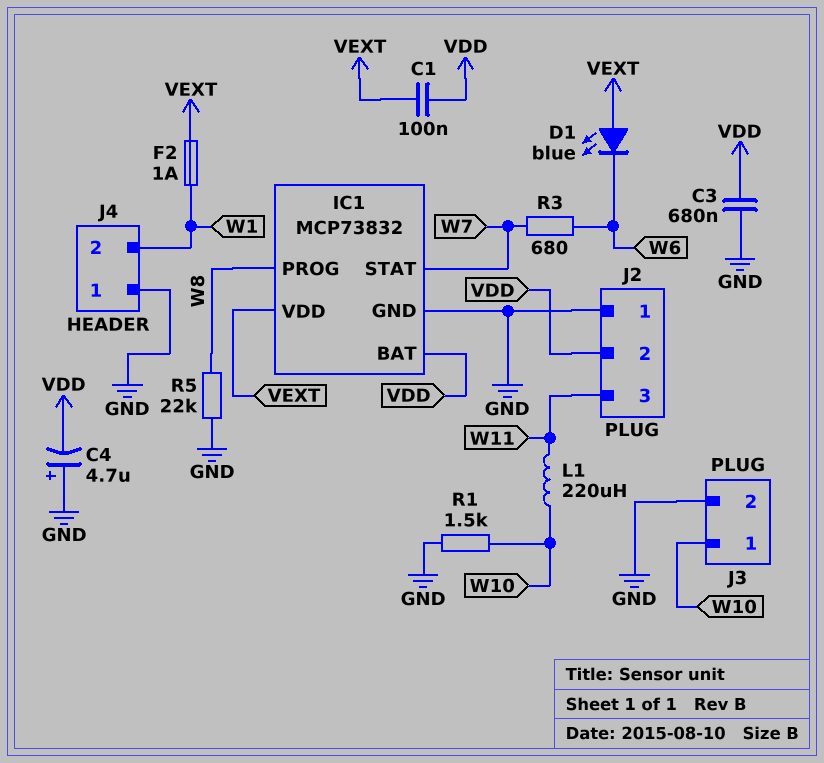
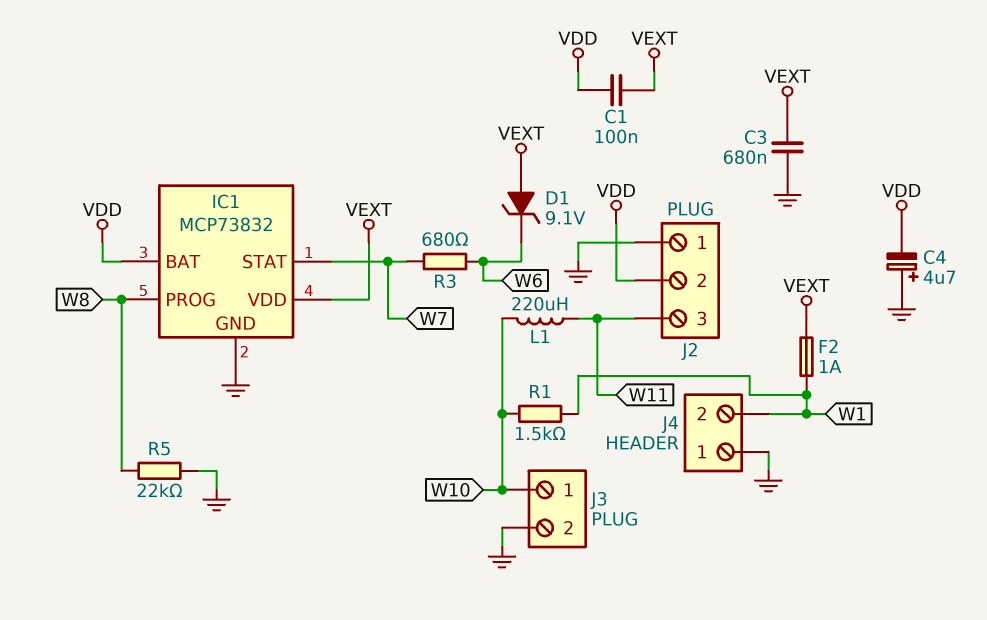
C3: 680nF (GND, VDD) -> 680nF (GND, VEXT)
D1: LED blue (A VEXT, K W6) -> zener 9.1V (A VEXT, K W6)
R1: 1.5k (GND, W10) -> 1.5k (W1, W10)

